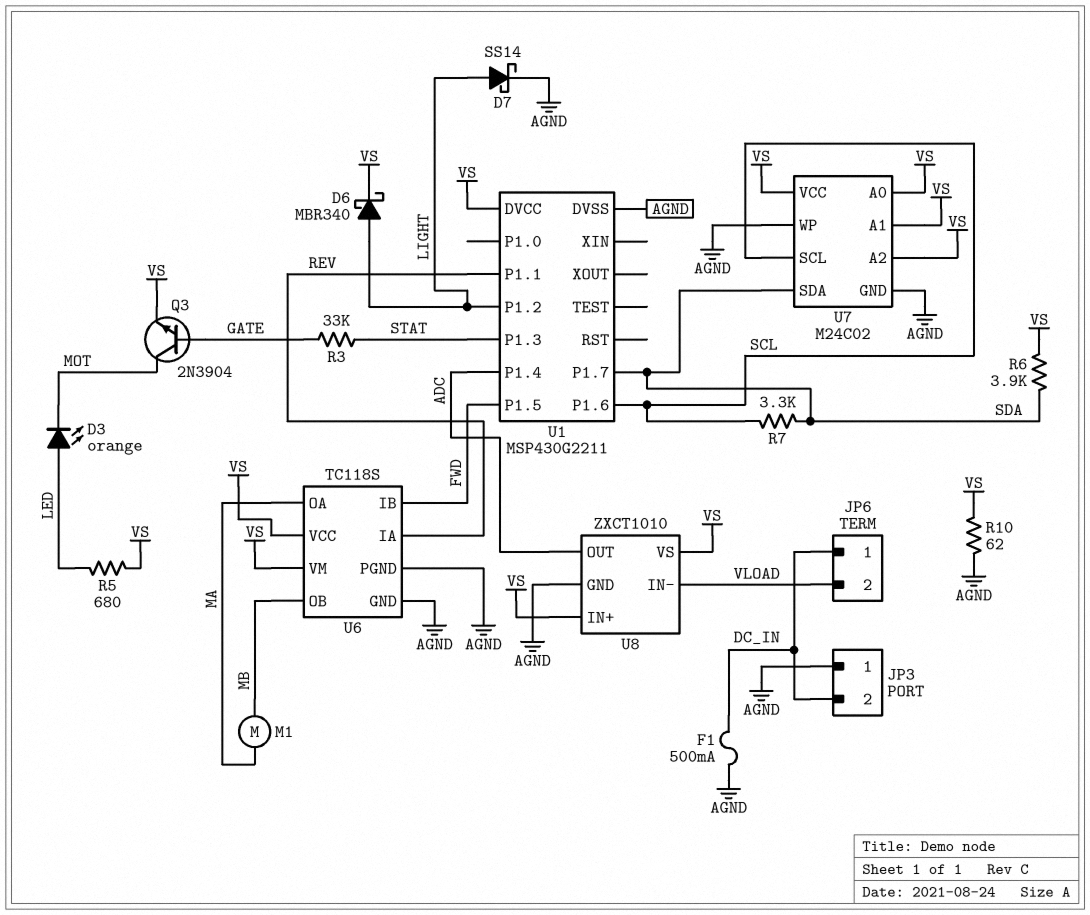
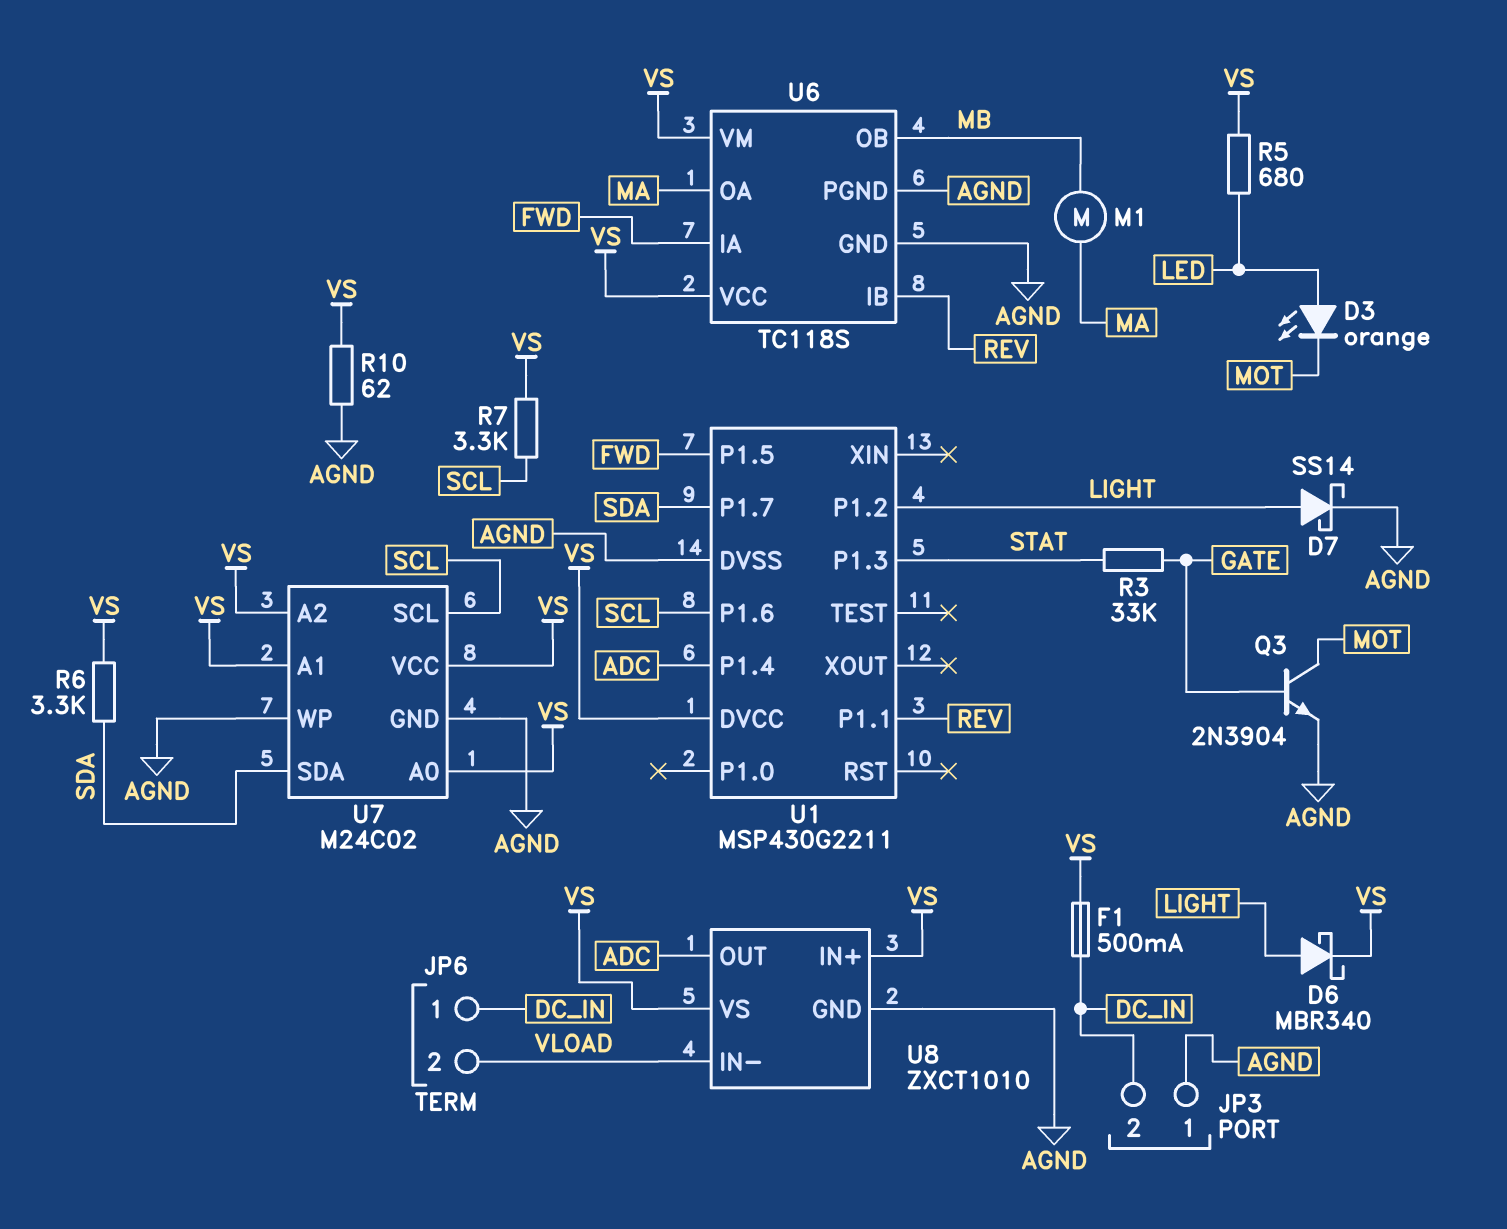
F1: 500mA (AGND, DC_IN) -> 500mA (DC_IN, VS)
Q3: NPN 2N3904 (B GATE, C MOT, E VS) -> NPN 2N3904 (B GATE, C MOT, E AGND)
R6: 3.9k (SDA, VS) -> 3.3k (SDA, VS)
R7: 3.3k (SCL, SDA) -> 3.3k (SCL, VS)
U6 pin IA: REV -> FWD
U6 pin IB: FWD -> REV

